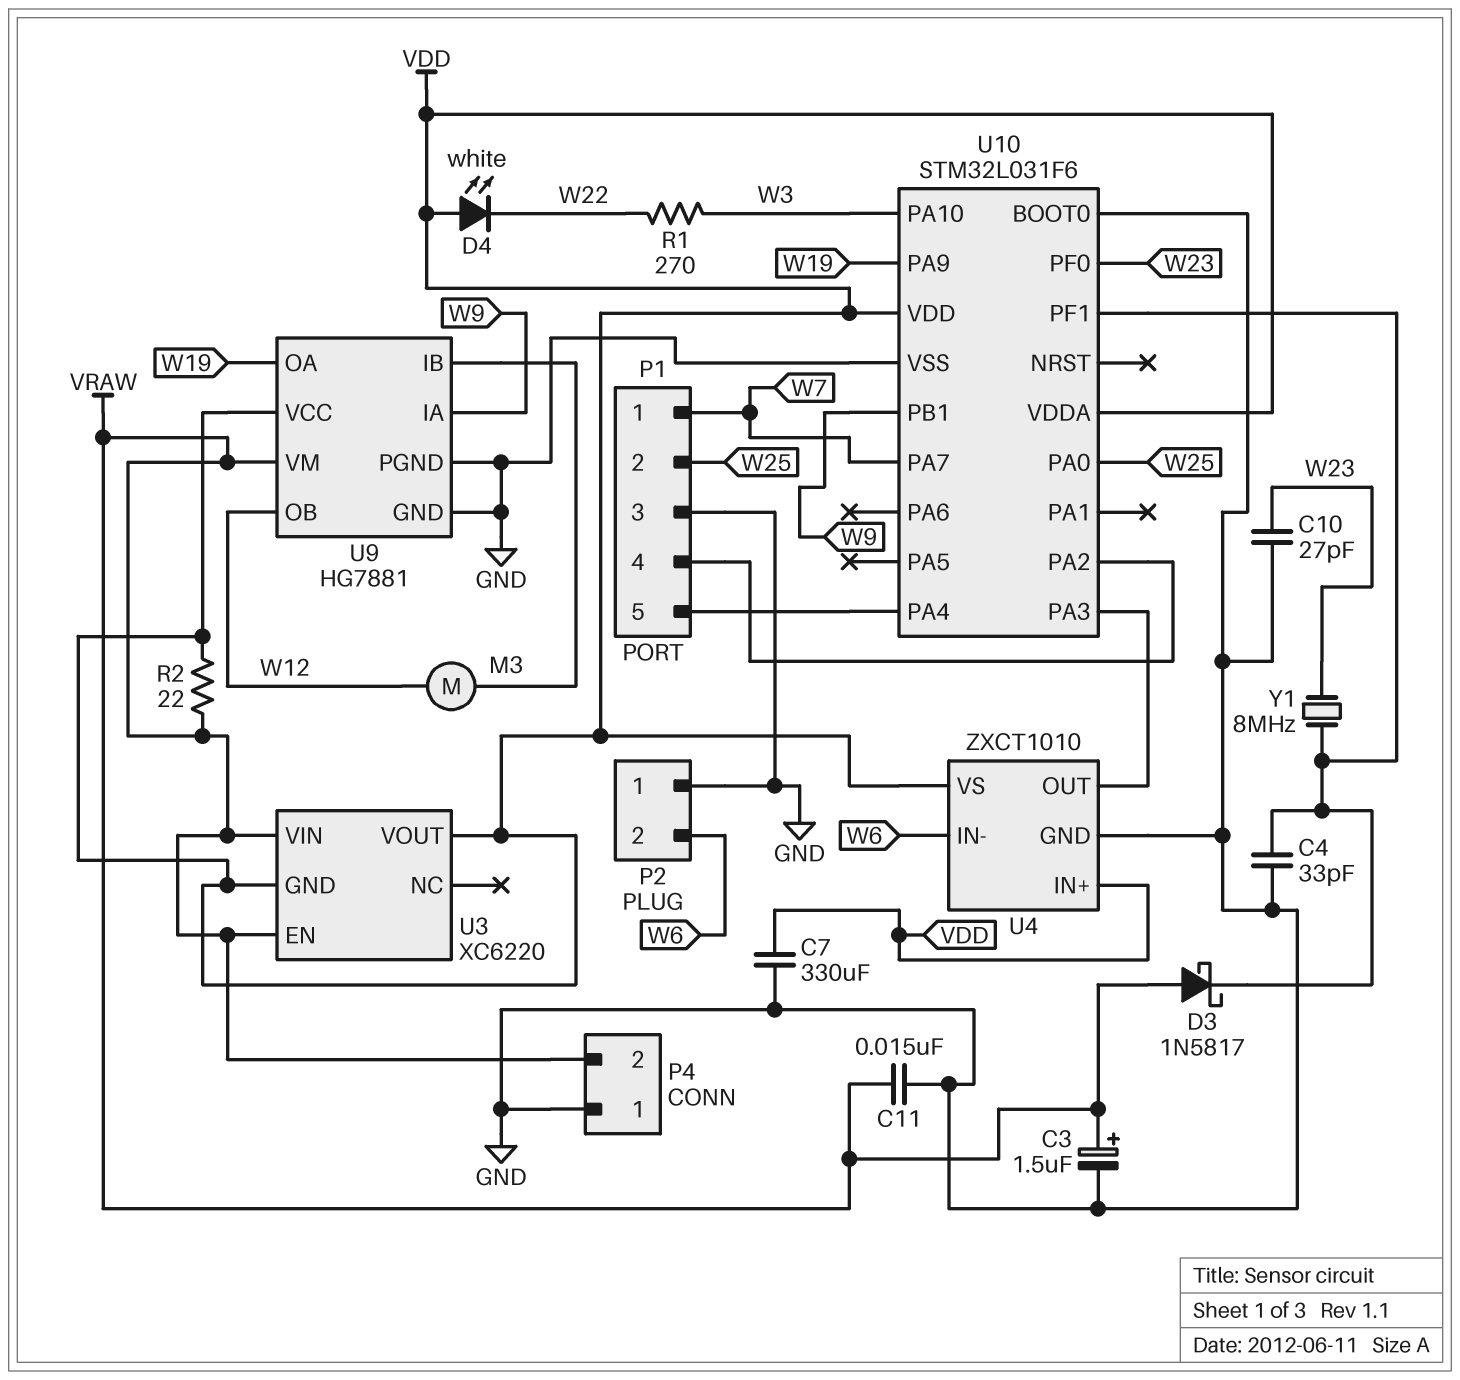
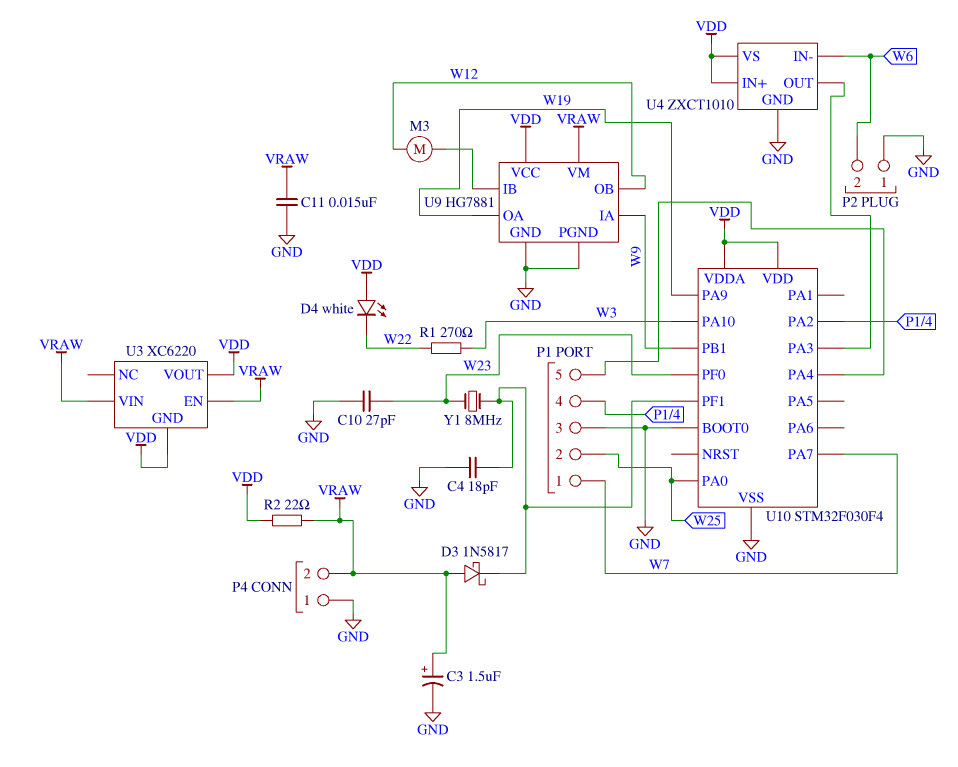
C4: 33pF (GND, U10/PF1) -> 18pF (GND, U10/PF1)
C7: 330uF (GND, VDD) -> none
U10: STM32L031F6 -> STM32F030F4

